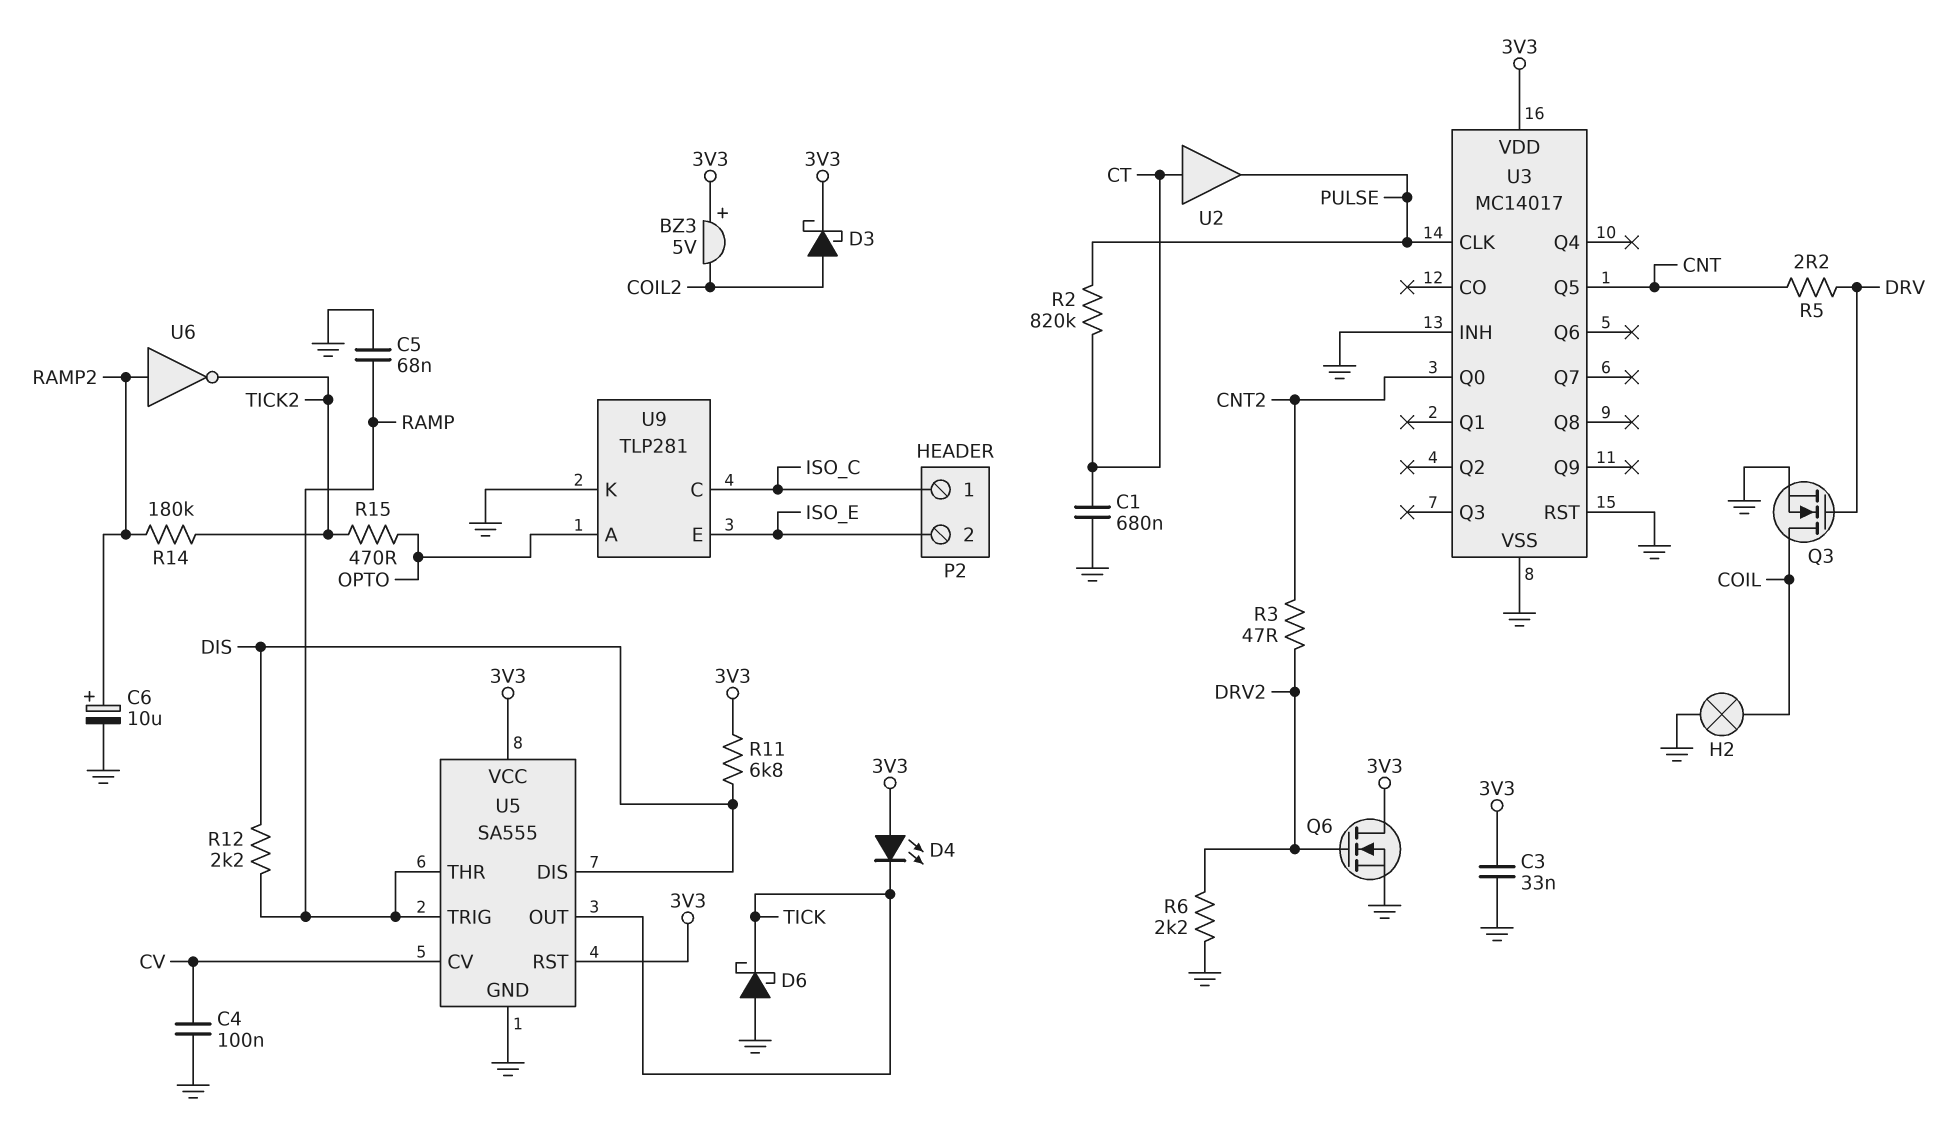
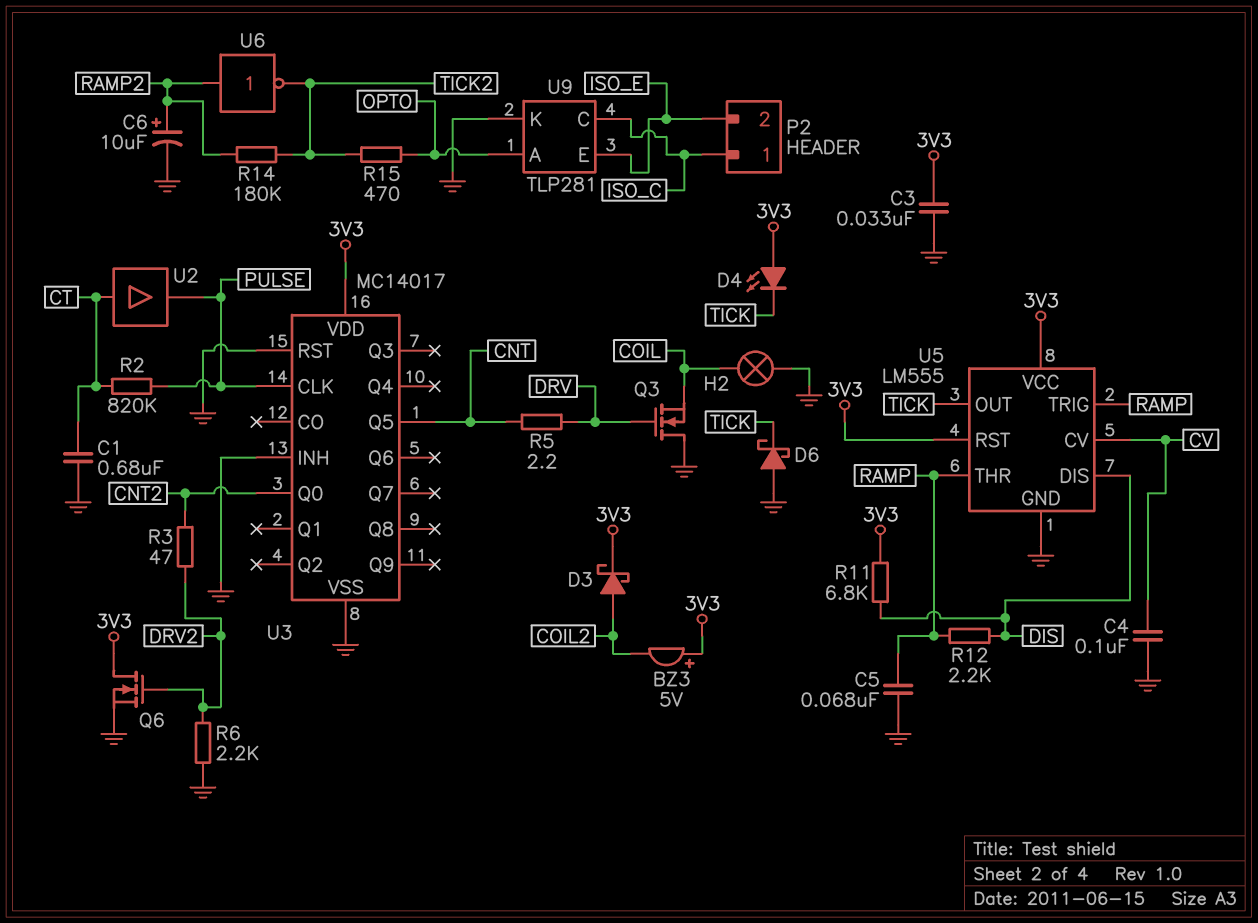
Q3: NMOS (G DRV, D COIL, S GND) -> NMOS (G DRV, D GND, S COIL)
U5: SA555 -> LM555

